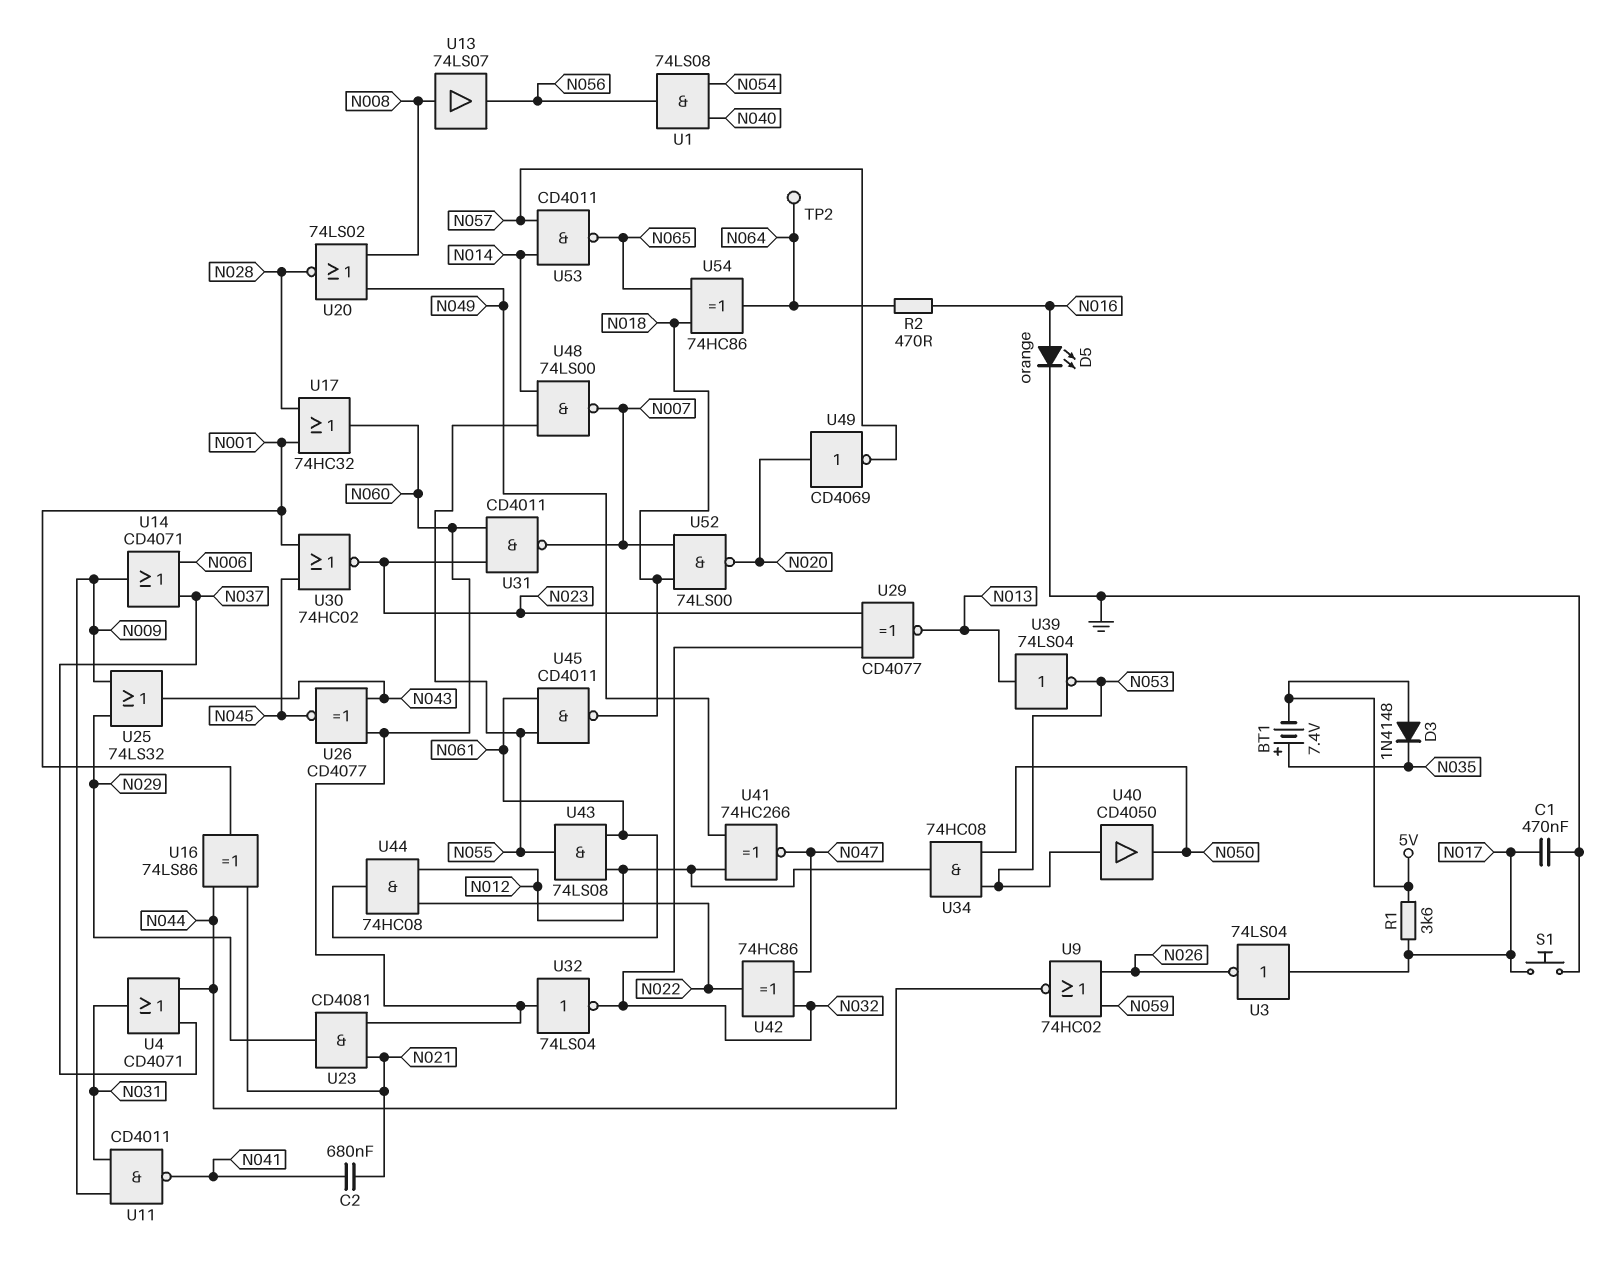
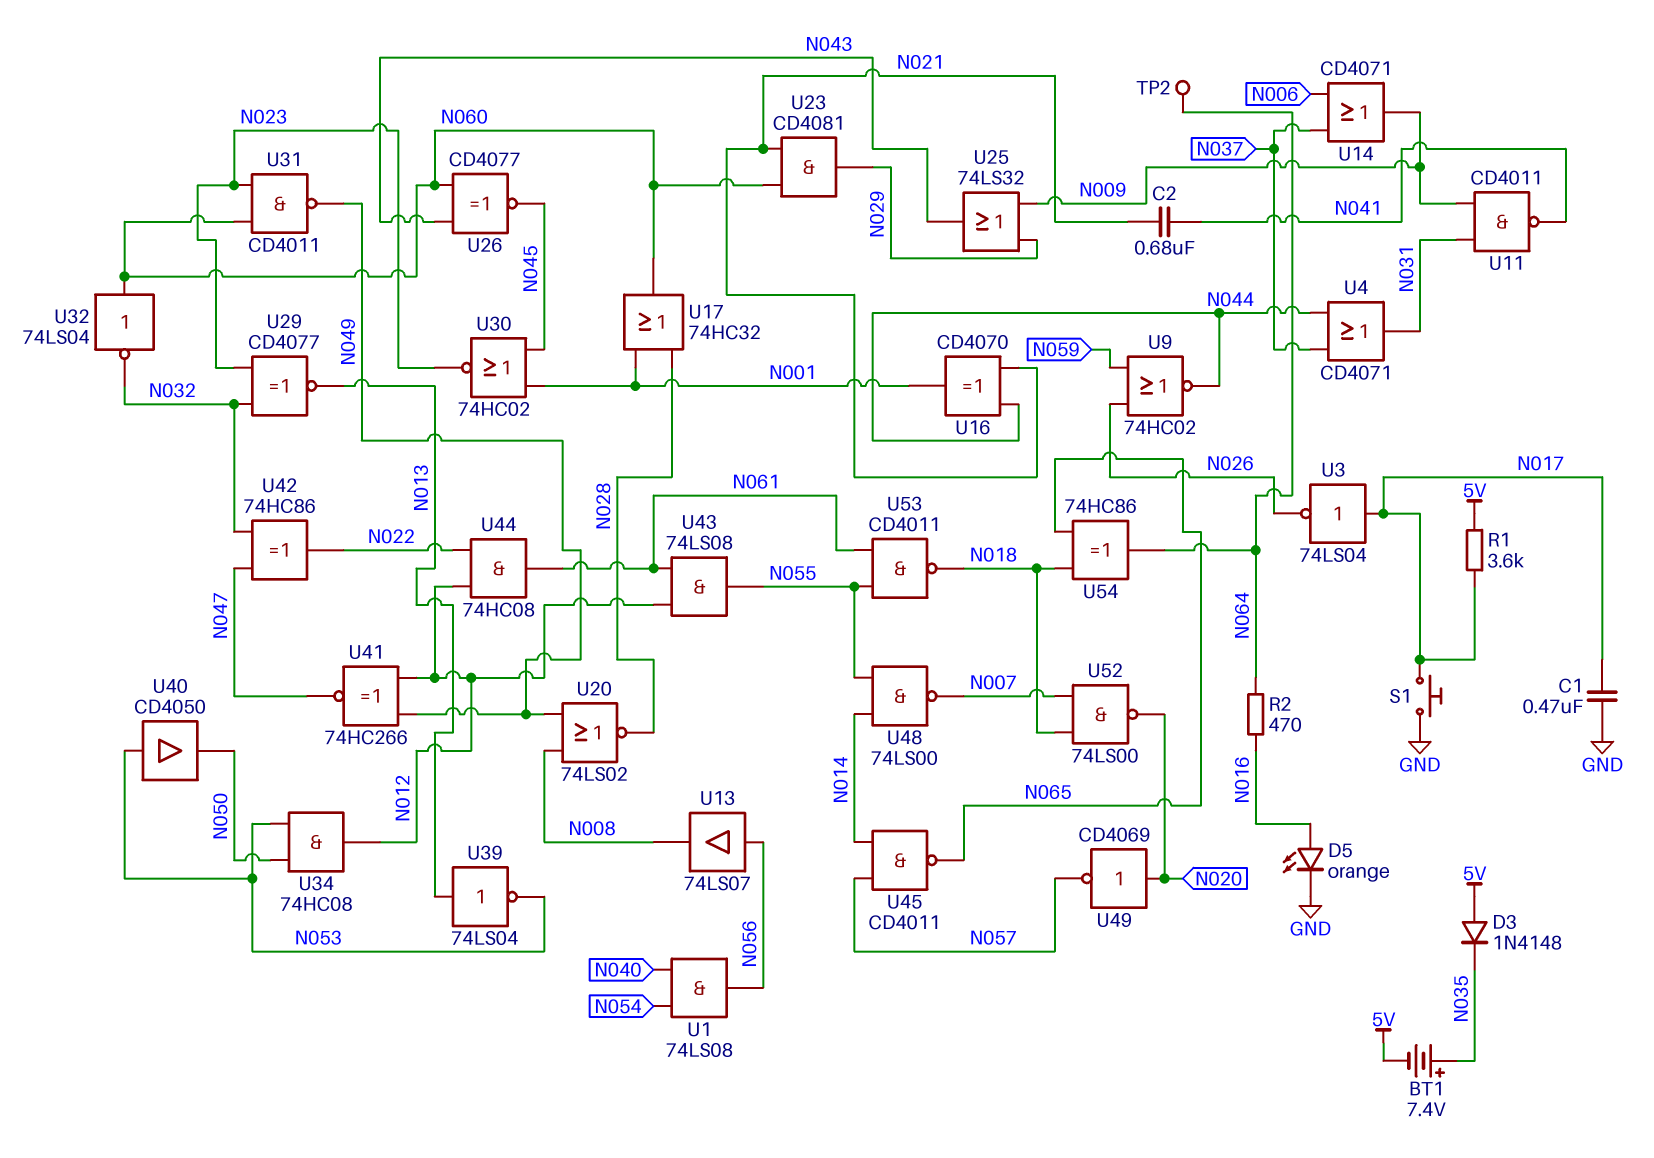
U13: buffer 74LS07 (in N008, out N056) -> buffer 74LS07 (in N056, out N008)
U16: XOR 74LS86 (in N021, in N044, out N001) -> XOR CD4070 (in N021, in N044, out N001)
U31: NAND CD4011 (in N023, in N060, out N007) -> NAND CD4011 (in N023, in N060, out N049)
U45: NAND CD4011 (in N055, in N061, out N018) -> NAND CD4011 (in N014, in N057, out N065)
U53: NAND CD4011 (in N014, in N057, out N065) -> NAND CD4011 (in N055, in N061, out N018)

